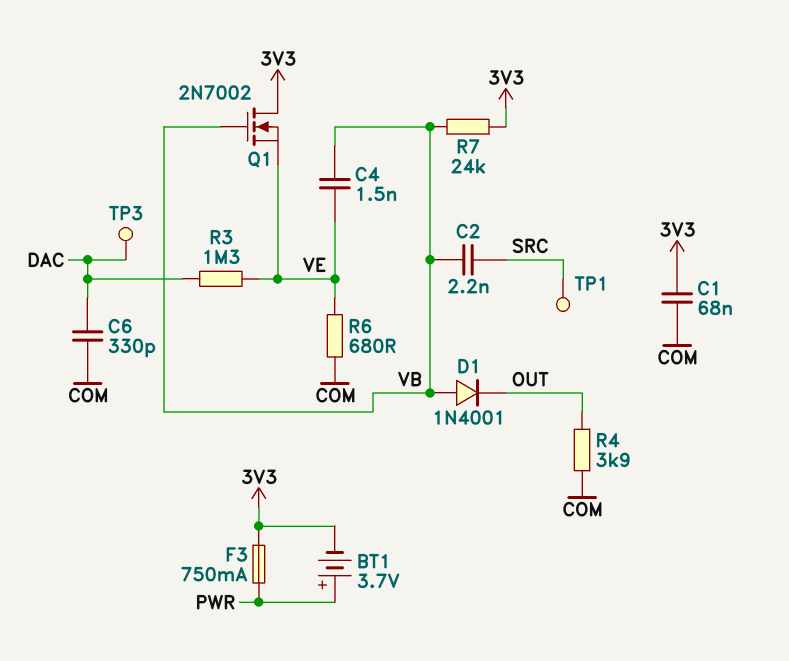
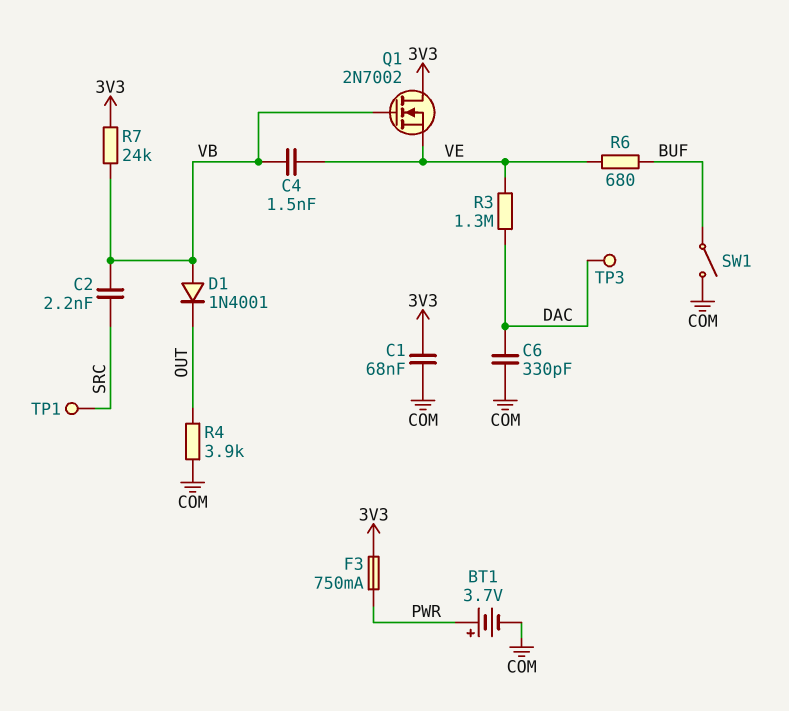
BT1: 3.7V (plus PWR, minus 3V3) -> 3.7V (plus PWR, minus COM)
R6: 680 (COM, VE) -> 680 (BUF, VE)
SW1: none -> switch (BUF, COM)

